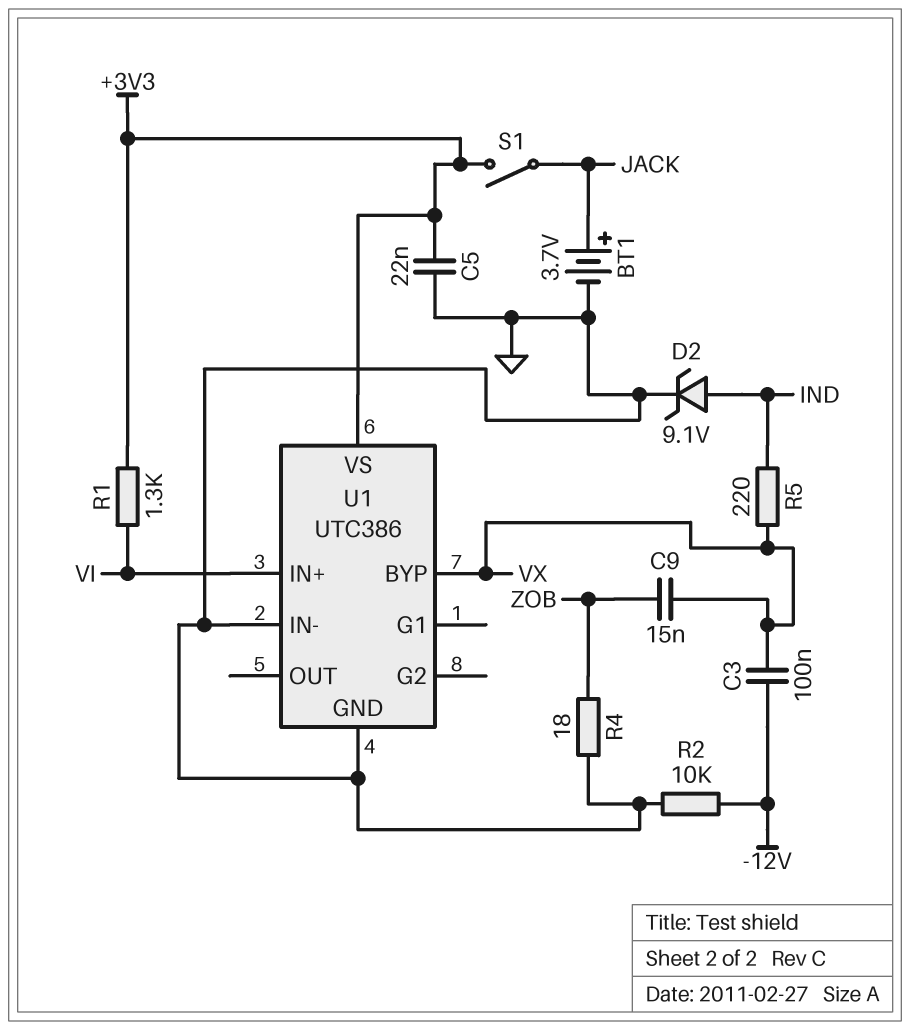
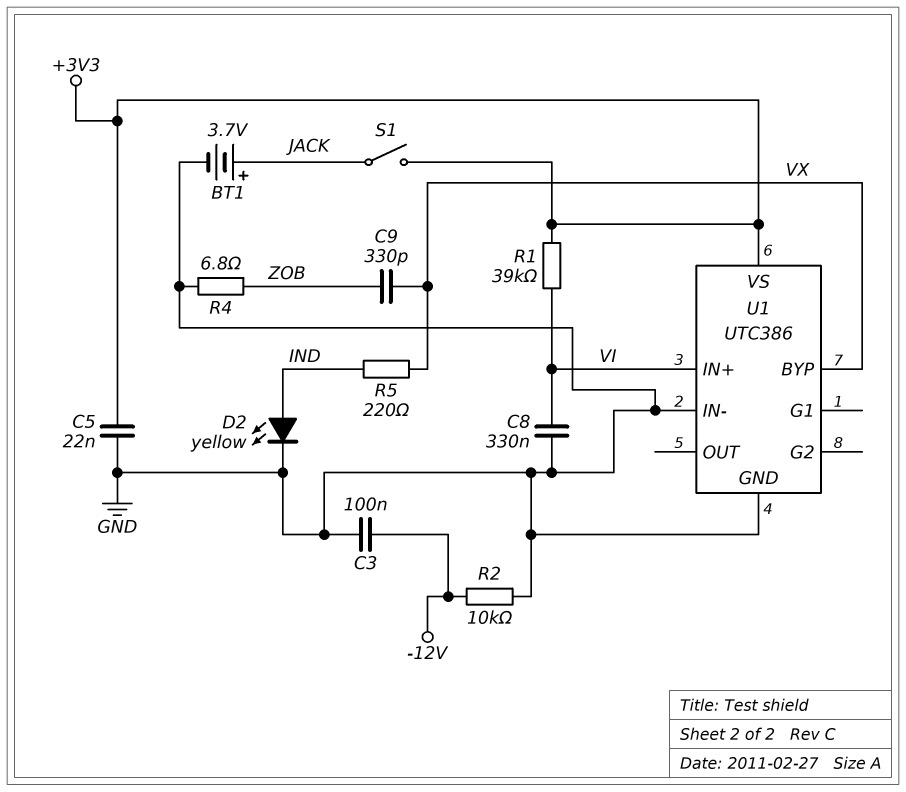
C3: 100nF (-12V, VX) -> 100nF (-12V, GND)
C8: none -> 330nF (GND, VI)
C9: 15nF (VX, ZOB) -> 330pF (VX, ZOB)
D2: zener 9.1V (A IND, K GND) -> LED yellow (A IND, K GND)
R1: 1.3k (+3V3, VI) -> 39k (+3V3, VI)
R4: 18 (GND, ZOB) -> 6.8 (GND, ZOB)

